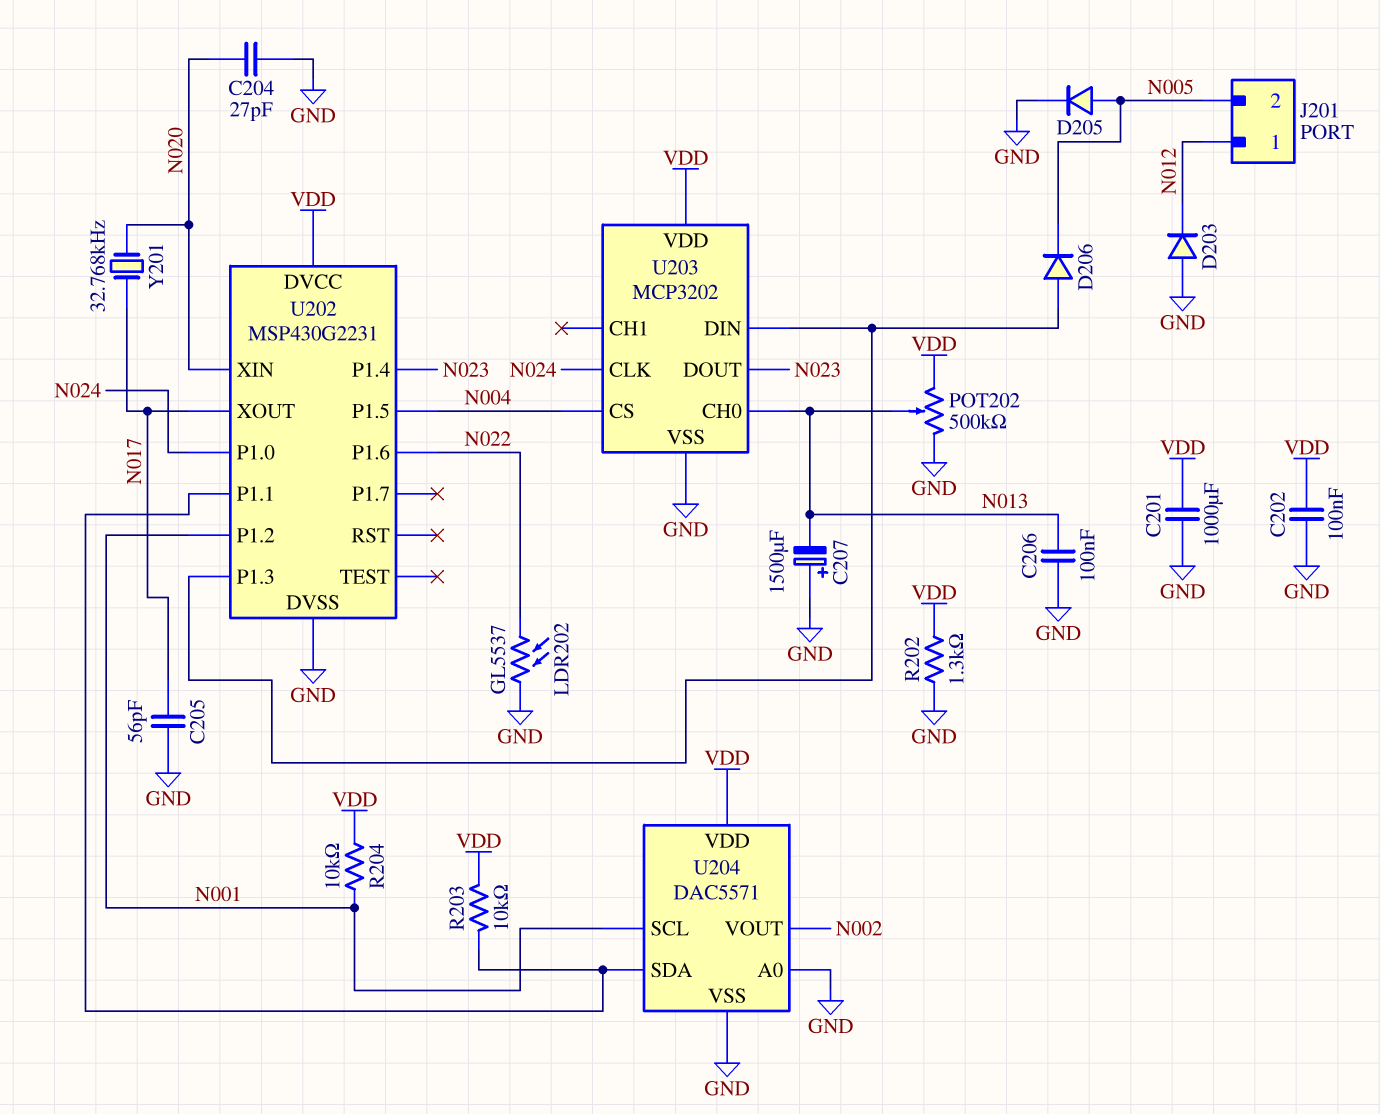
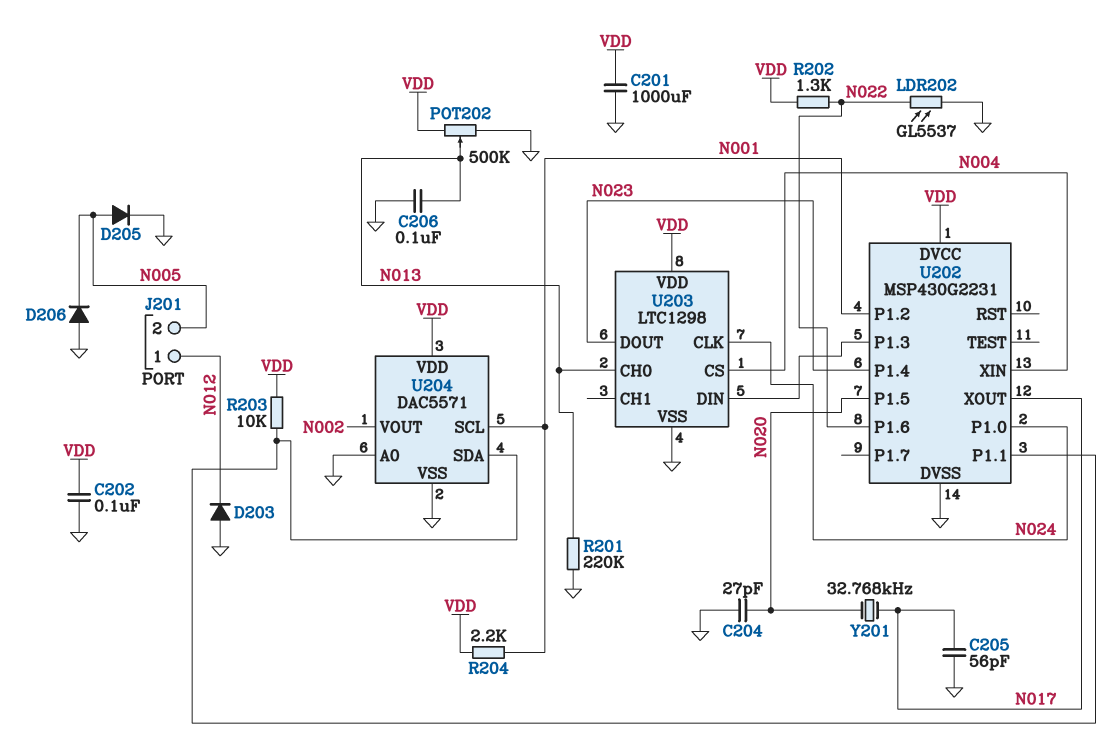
C207: 1500uF (plus GND, minus N013) -> none
D206: diode (A U202/P1.3, K N005) -> diode (A GND, K N005)
R201: none -> 220k (GND, N013)
R202: 1.3k (GND, VDD) -> 1.3k (N022, VDD)
R204: 10k (N001, VDD) -> 2.2k (N001, VDD)
U202 pin P1.5: N004 -> N020
U202 pin XIN: N020 -> N004
U203: MCP3202 -> LTC1298

